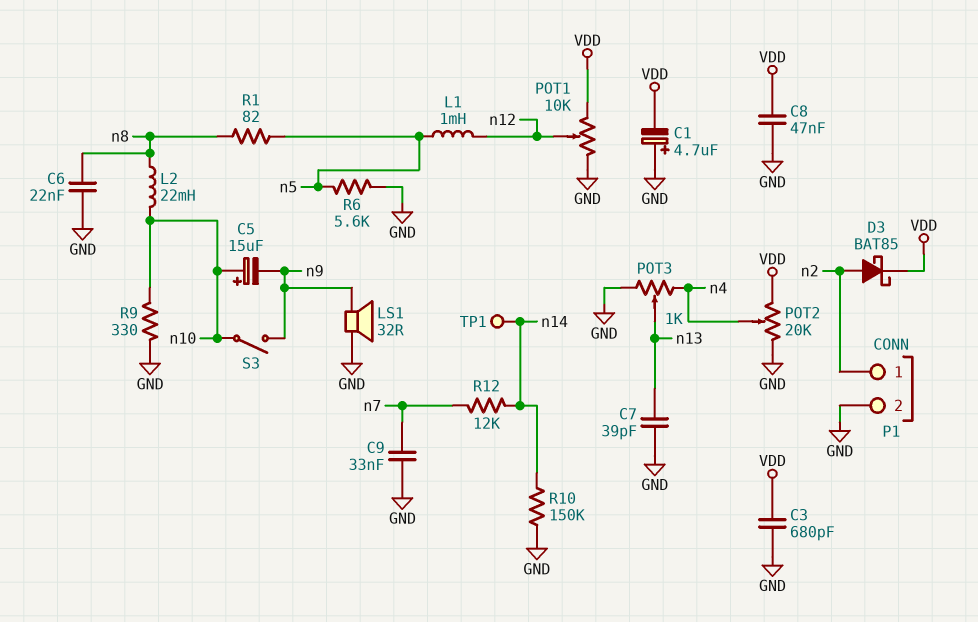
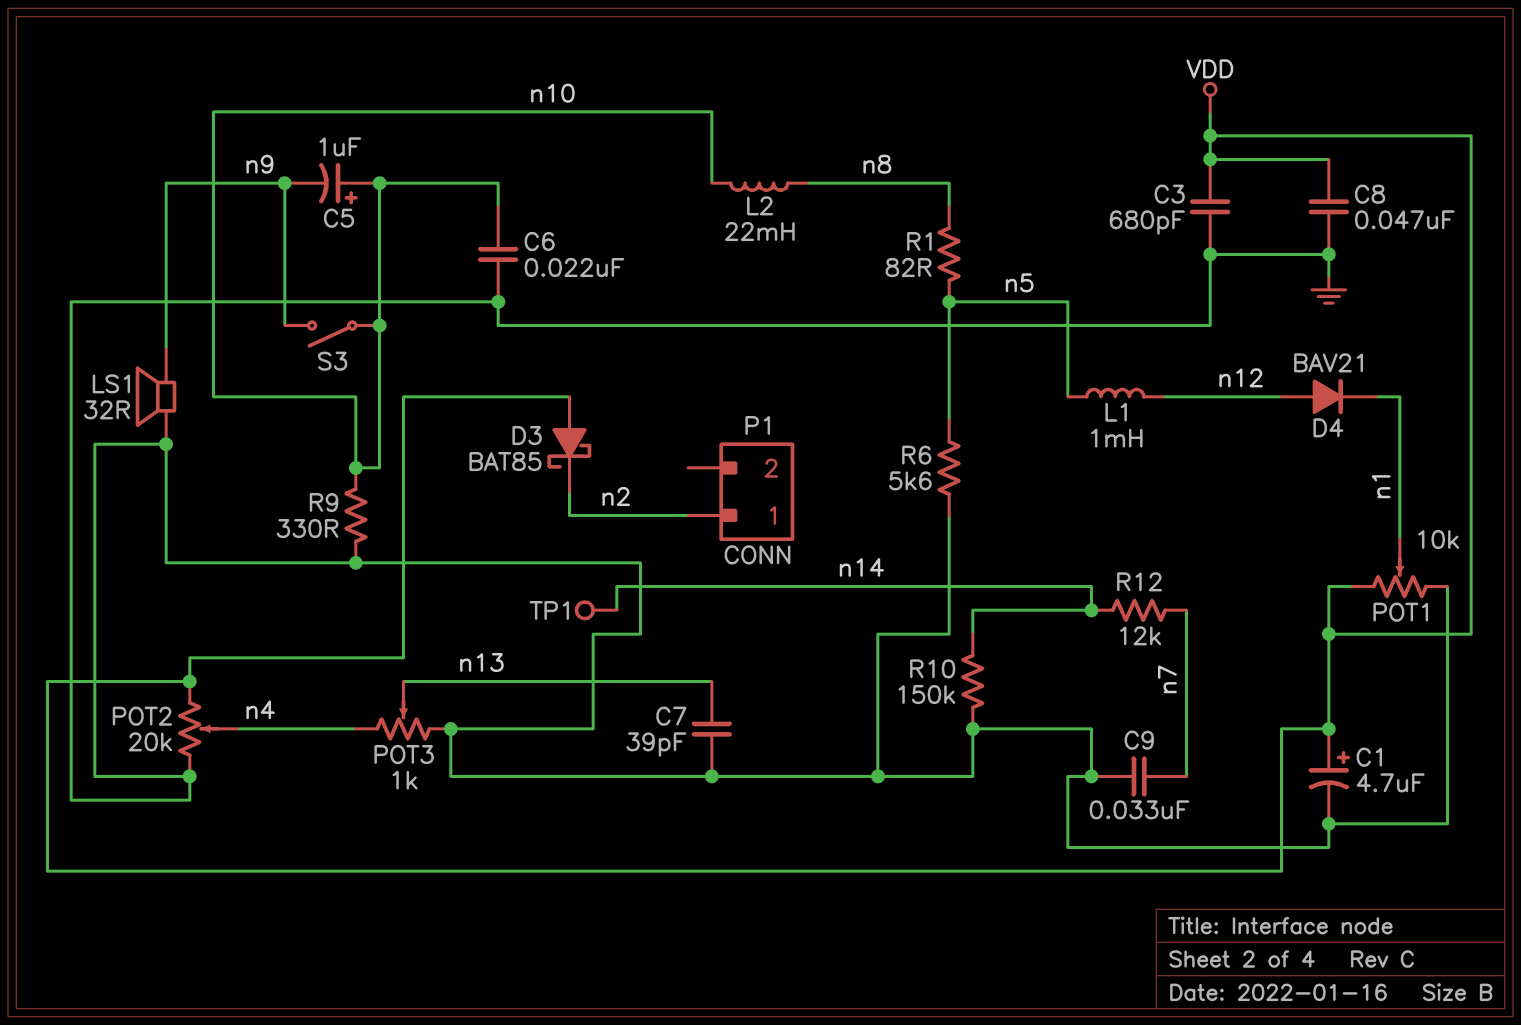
C1: 4.7uF (plus GND, minus VDD) -> 4.7uF (plus VDD, minus GND)
C5: 15uF (plus n10, minus n9) -> 1uF (plus n10, minus n9)
C6: 22nF (GND, n8) -> 22nF (GND, n10)
D3: schottky BAT85 (A n2, K VDD) -> schottky BAT85 (A VDD, K n2)
D4: none -> diode BAV21 (A n12, K n1)
P1 pin 2: GND -> none
POT1: 10k (GND, VDD, wiper n12) -> 10k (GND, VDD, wiper n1)

